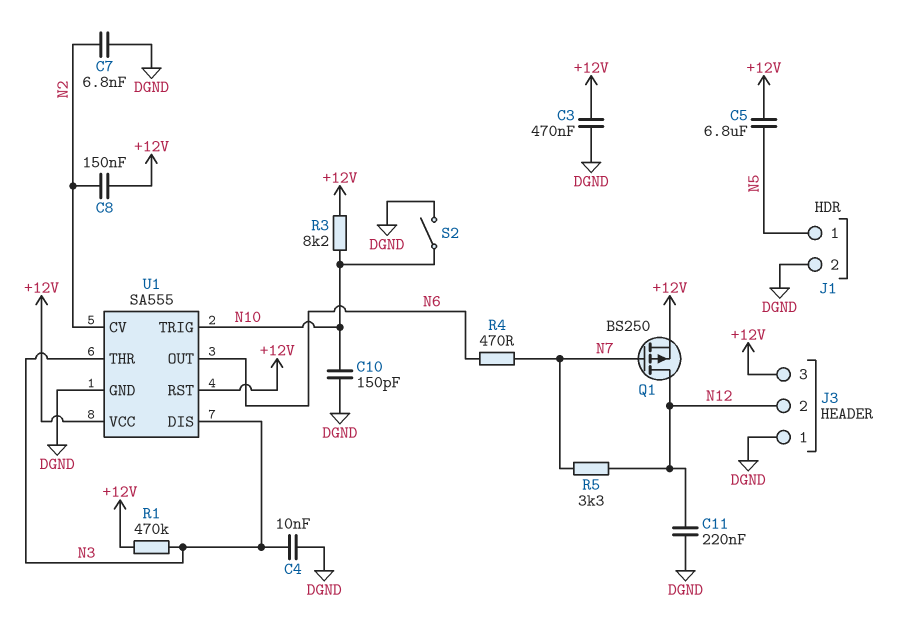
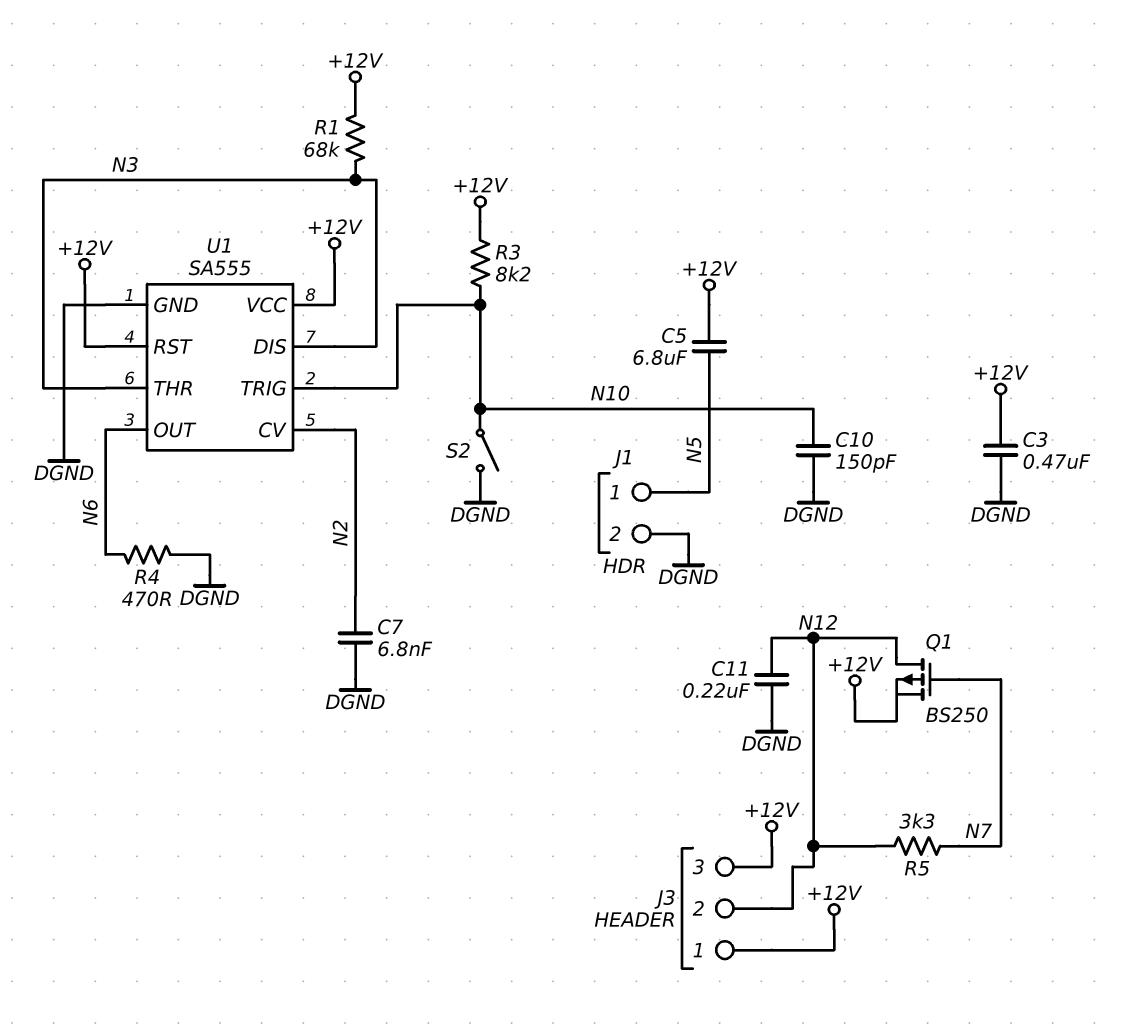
C4: 10nF (DGND, N3) -> none
C8: 150nF (+12V, N2) -> none
J3 pin 1: DGND -> +12V
R1: 470k (+12V, N3) -> 68k (+12V, N3)
R4: 470 (N6, N7) -> 470 (DGND, N6)

